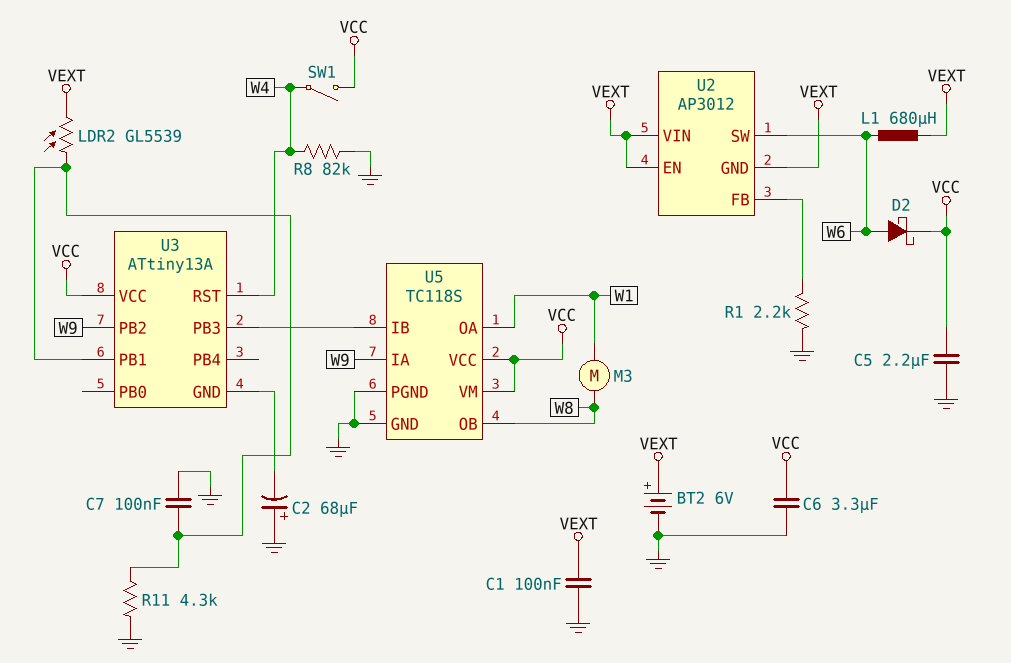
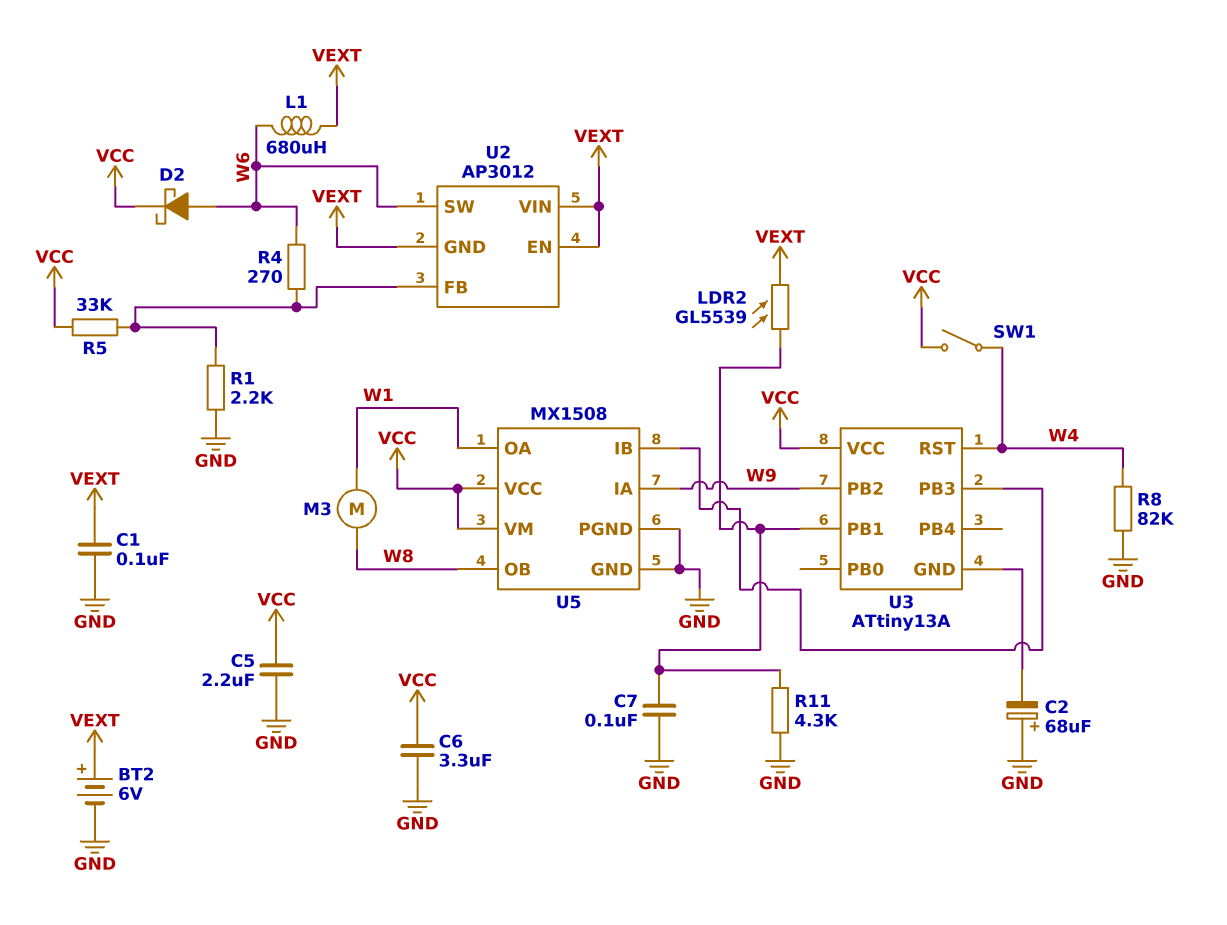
R4: none -> 270 (U2/FB, W6)
R5: none -> 33k (U2/FB, VCC)
U5: TC118S -> MX1508

